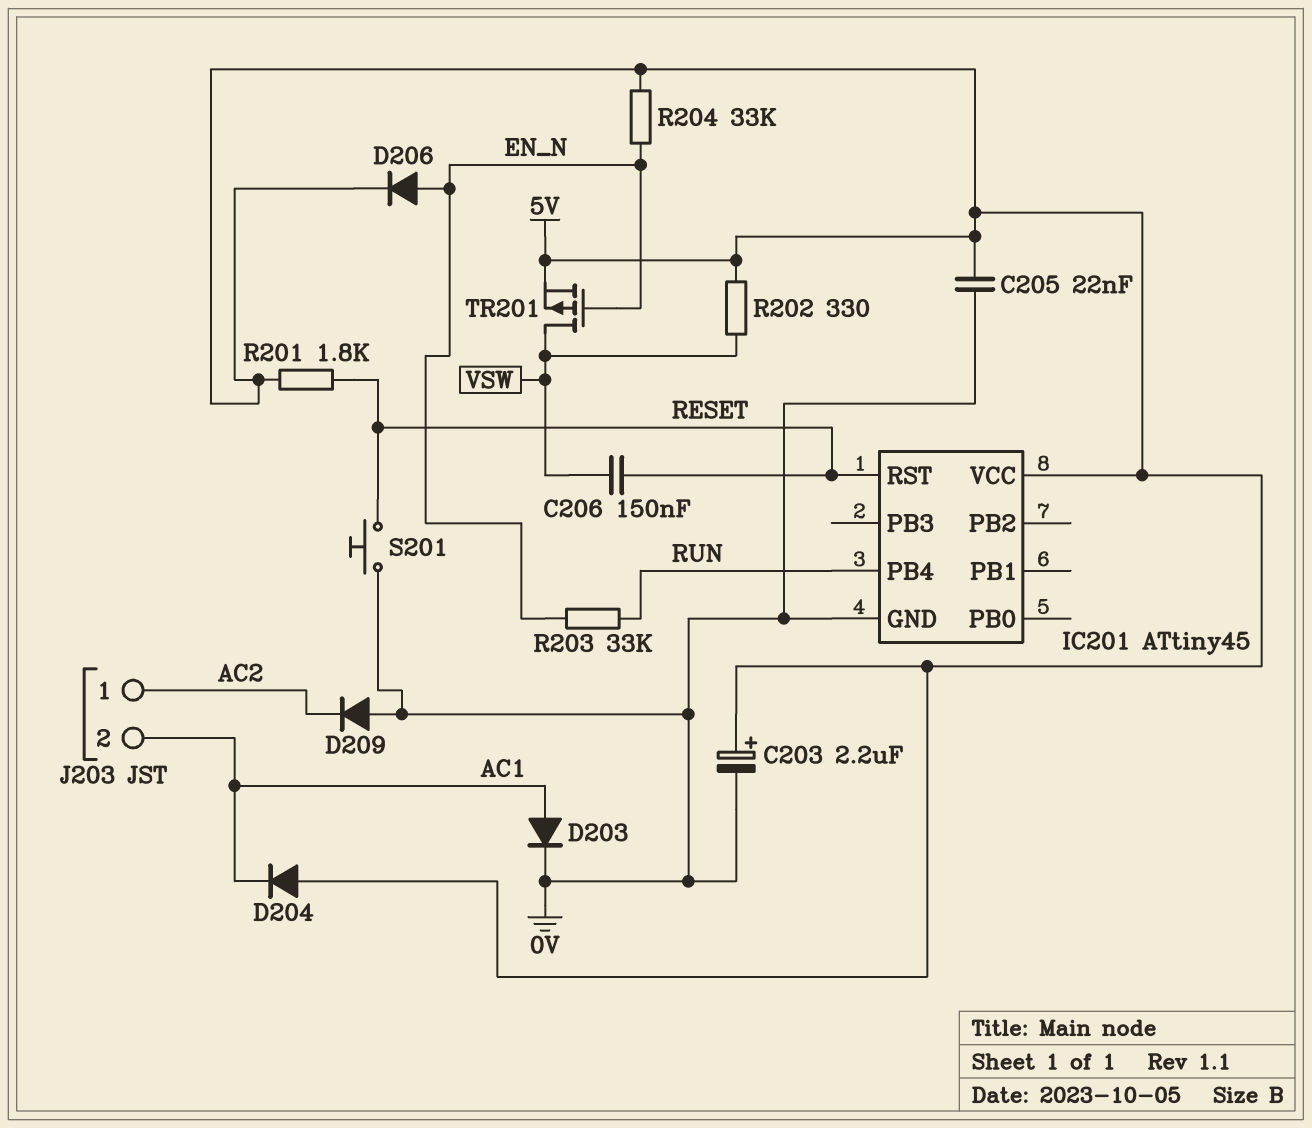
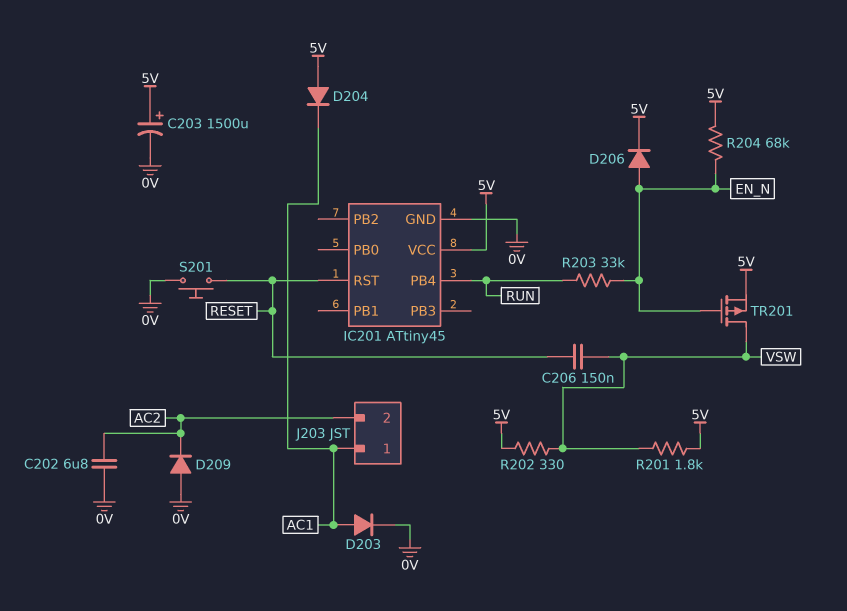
C202: none -> 6.8uF (0V, AC2)
C203: 2.2uF (plus 5V, minus 0V) -> 1500uF (plus 5V, minus 0V)
C205: 22nF (0V, 5V) -> none
J203 pin 1: AC2 -> AC1
J203 pin 2: AC1 -> AC2
R201: 1.8k (5V, RESET) -> 1.8k (5V, VSW)
R204: 33k (5V, EN_N) -> 68k (5V, EN_N)

